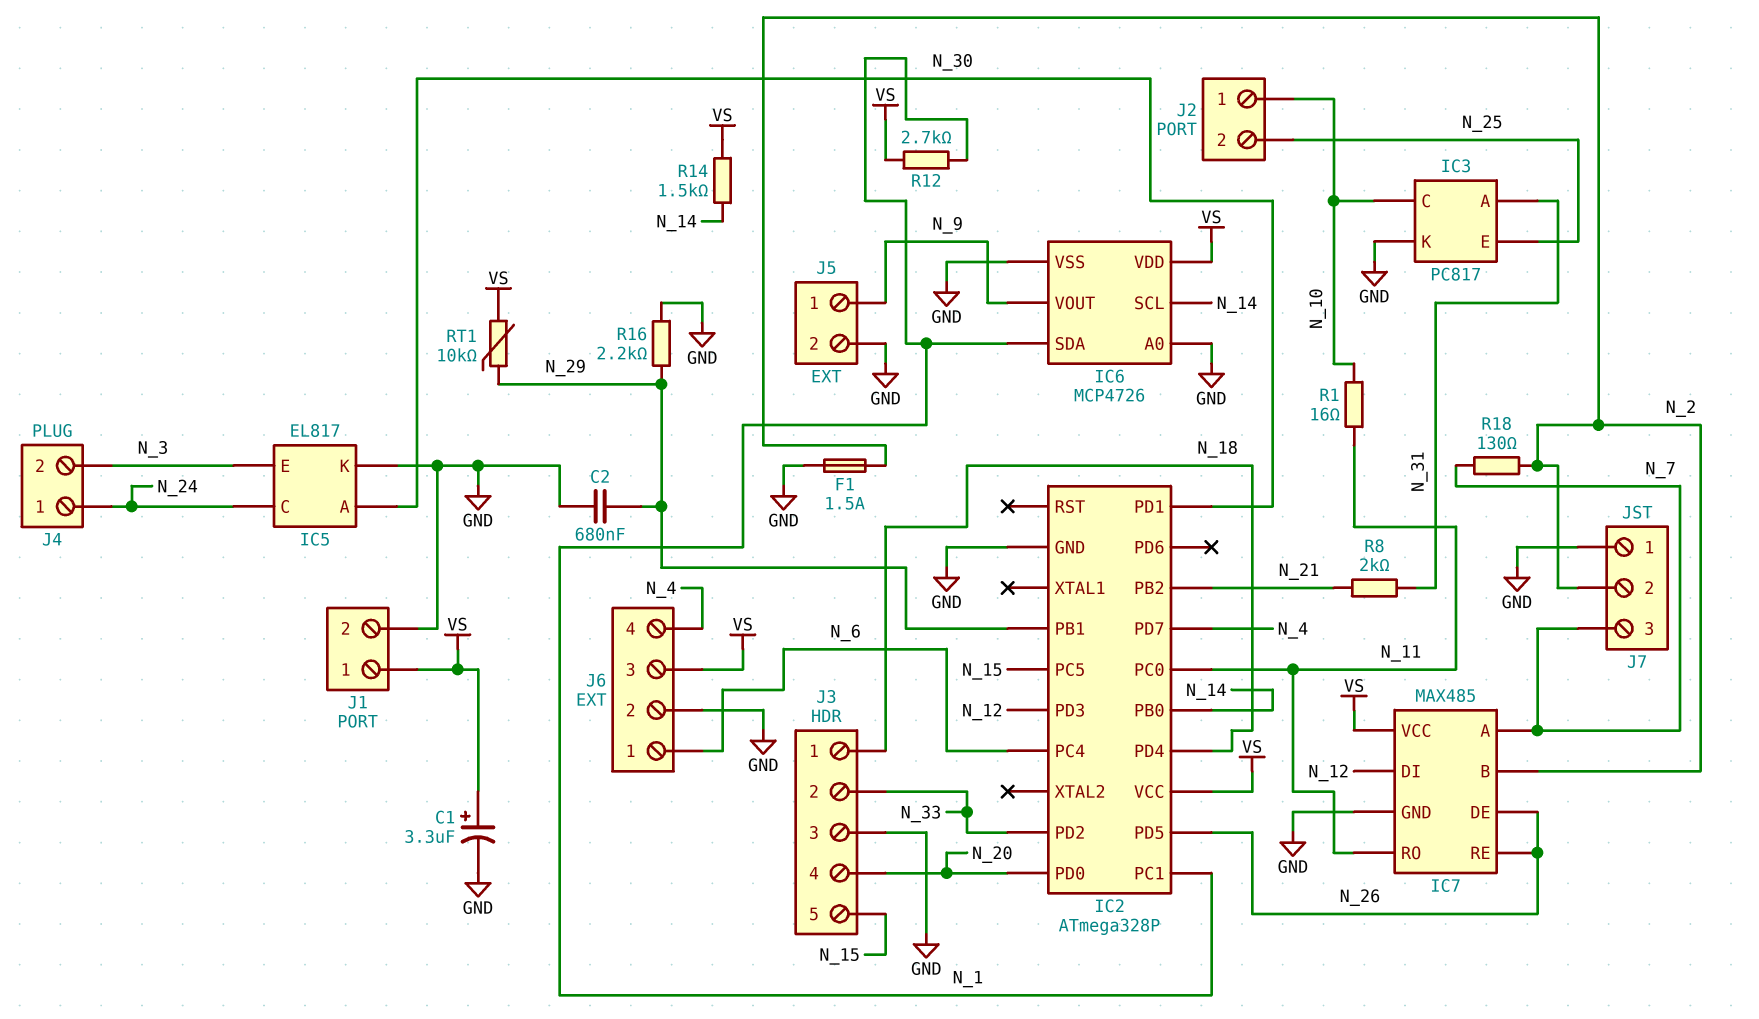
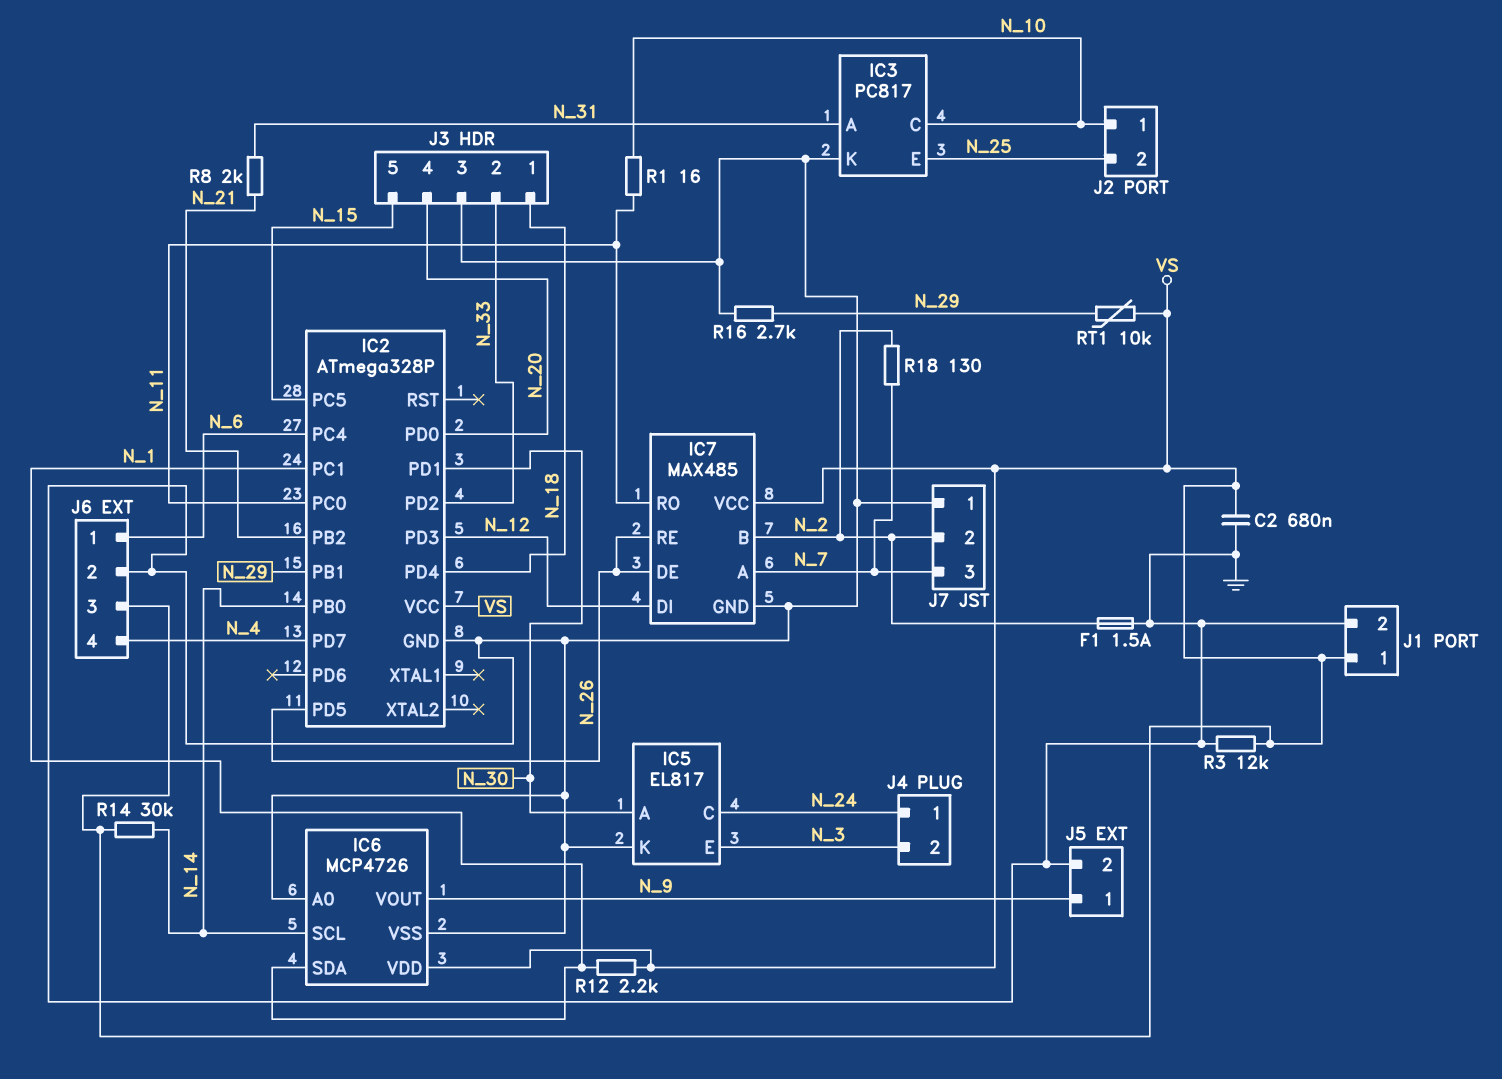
C1: 3.3uF (plus VS, minus GND) -> none
C2: 680nF (GND, N_29) -> 680nF (GND, VS)
R3: none -> 12k (GND, VS)
R12: 2.7k (N_1, VS) -> 2.2k (N_1, VS)
R14: 1.5k (N_14, VS) -> 30k (N_14, VS)
R16: 2.2k (GND, N_29) -> 2.7k (GND, N_29)

